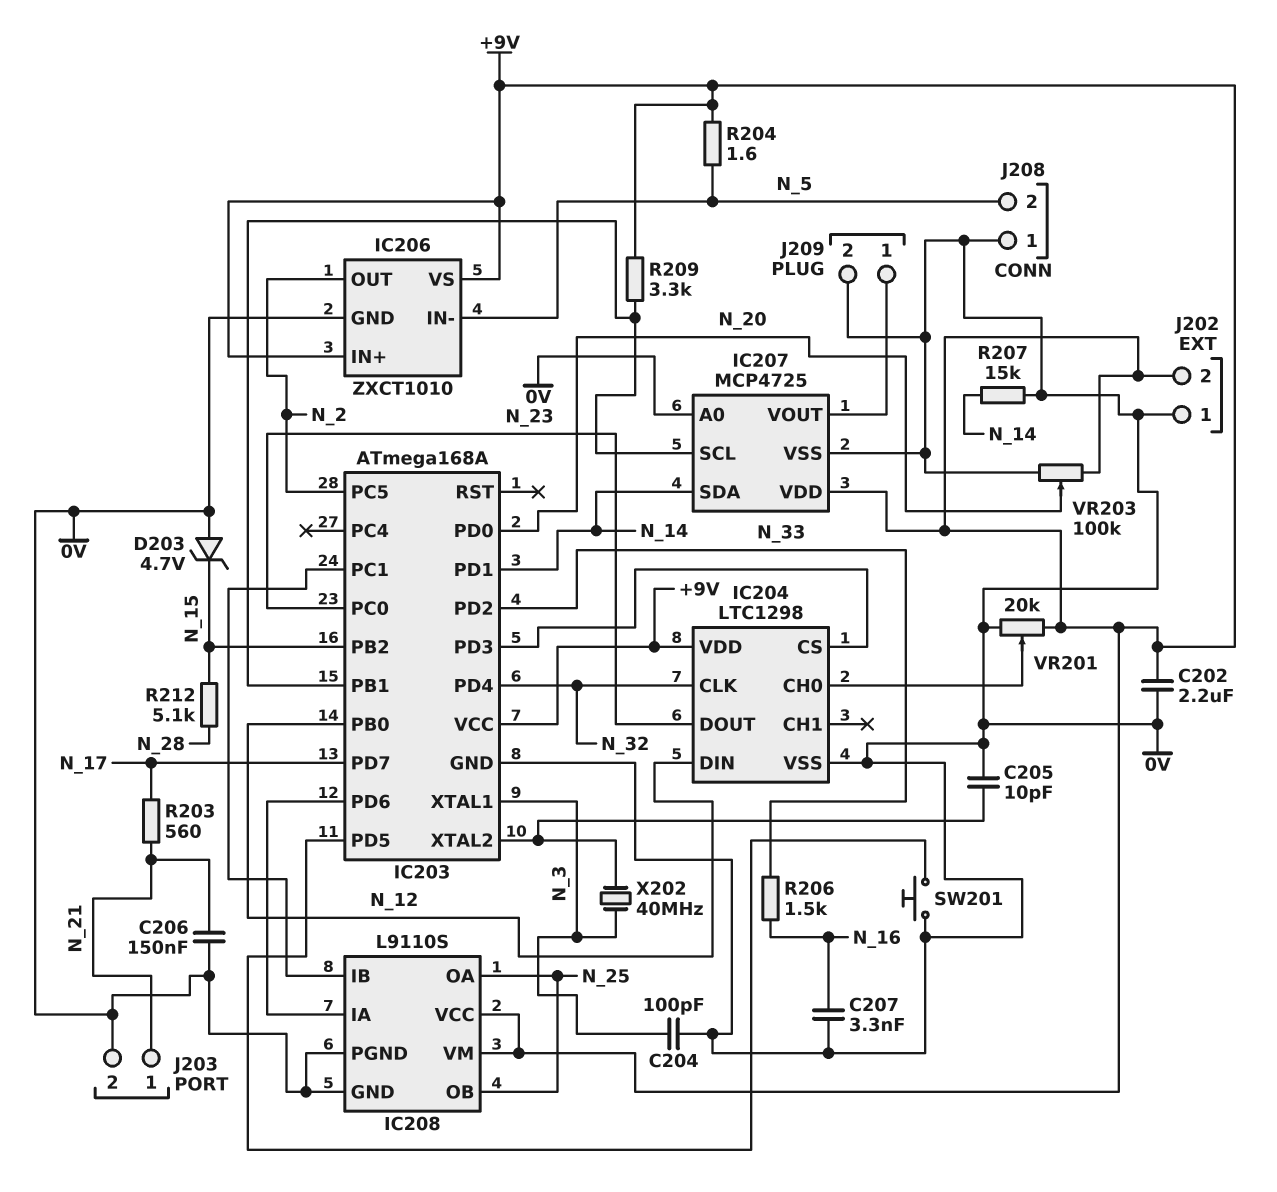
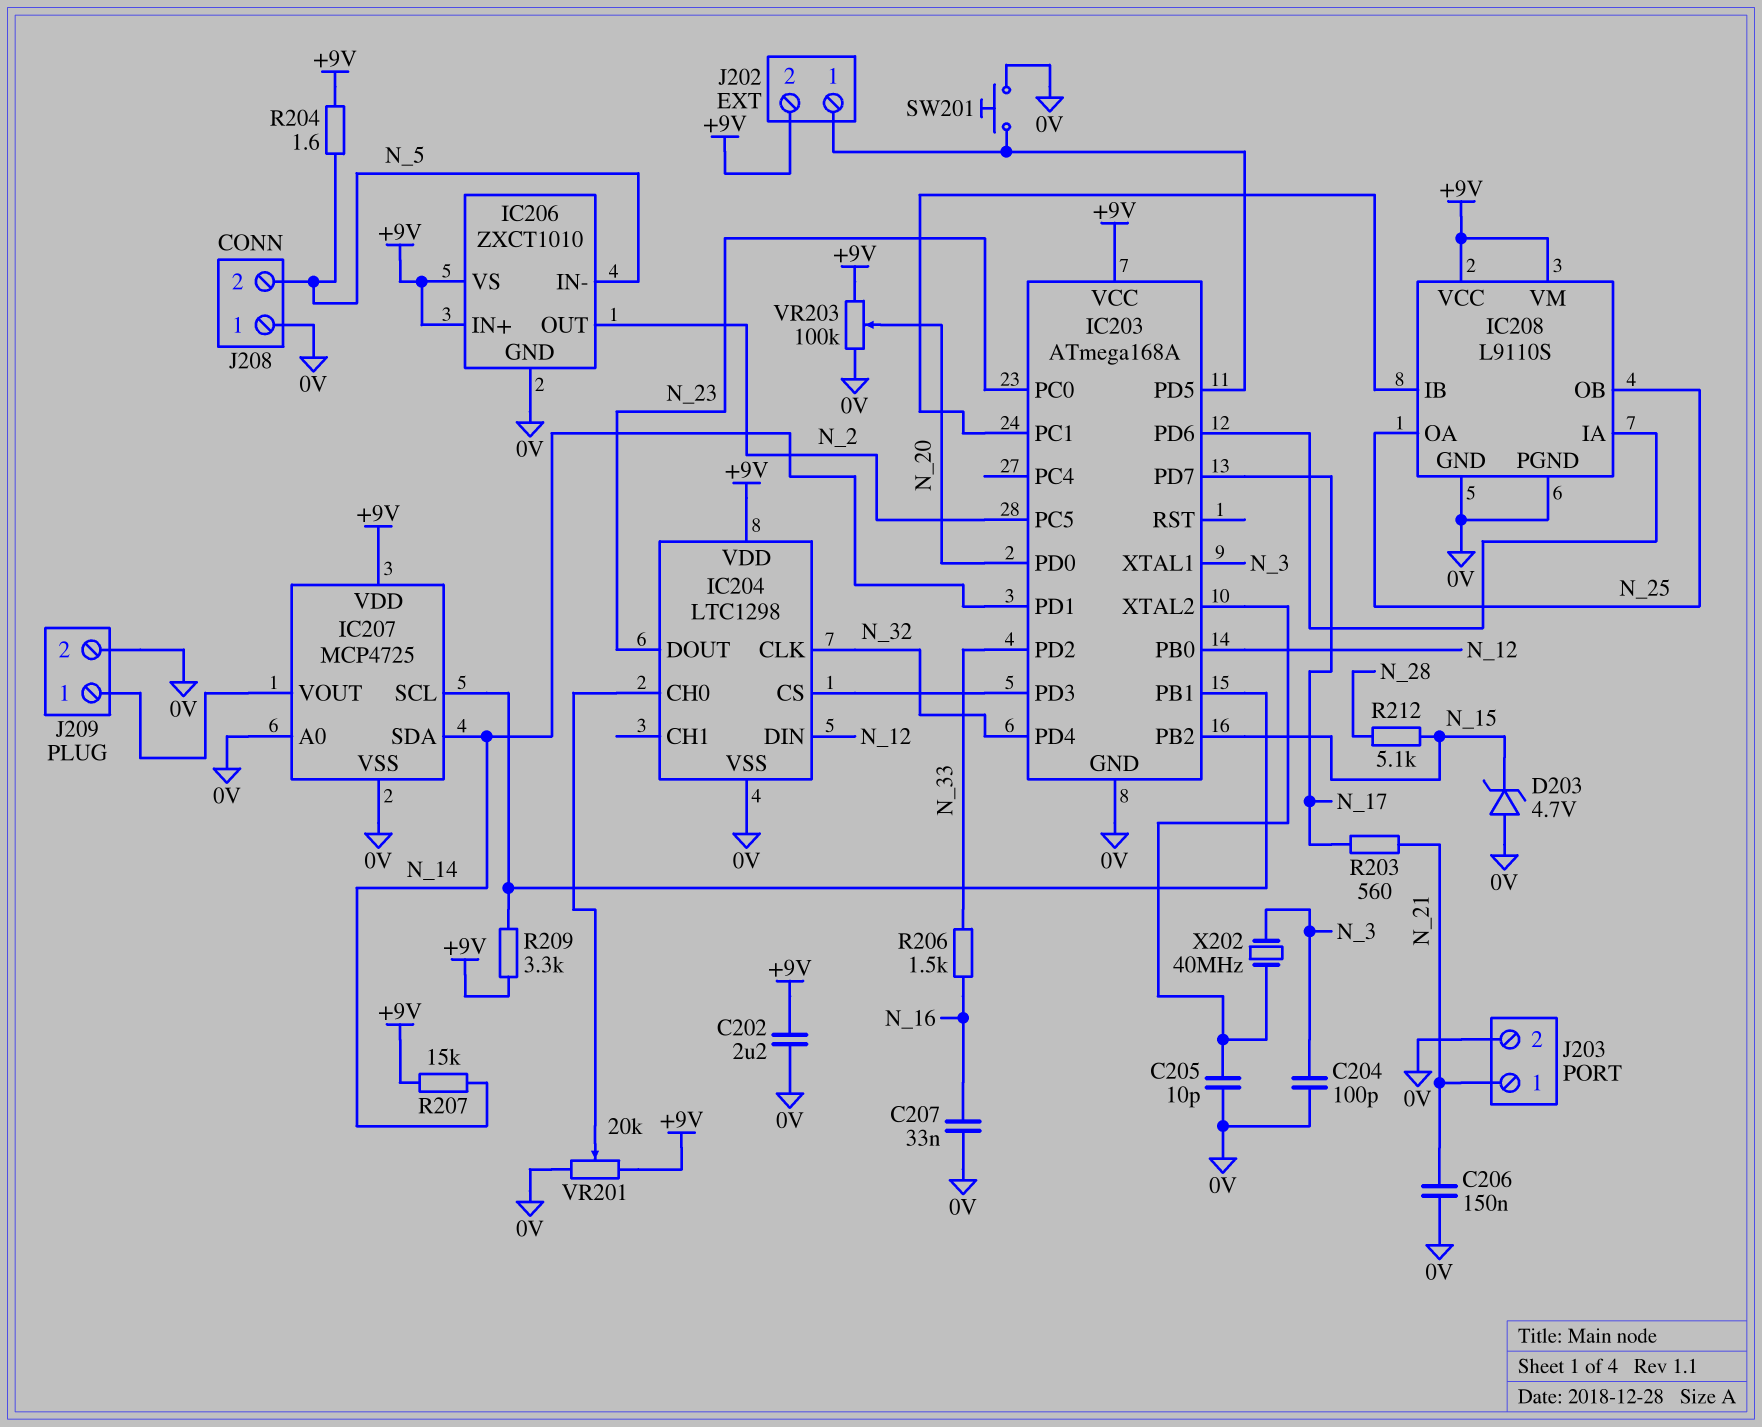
C207: 3.3nF (0V, N_16) -> 33nF (0V, N_16)
J202 pin 1: 0V -> IC203/PD5
R207: 15k (0V, N_14) -> 15k (+9V, N_14)

